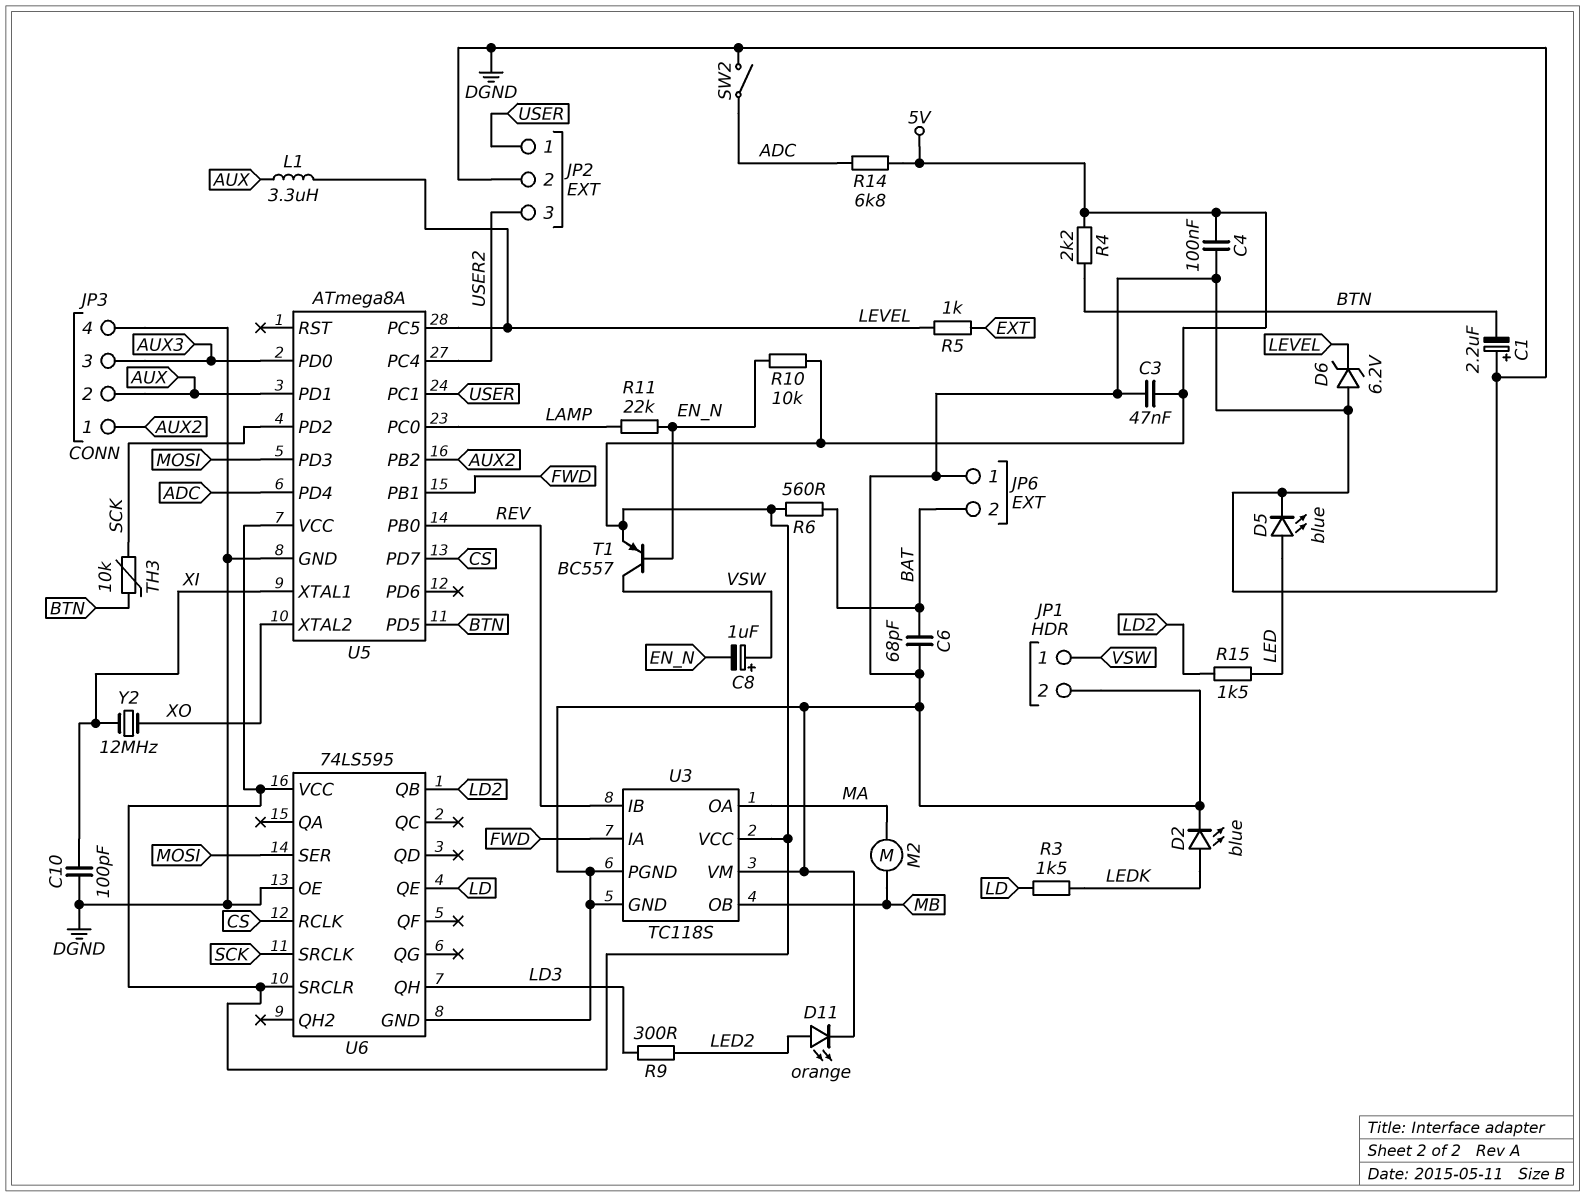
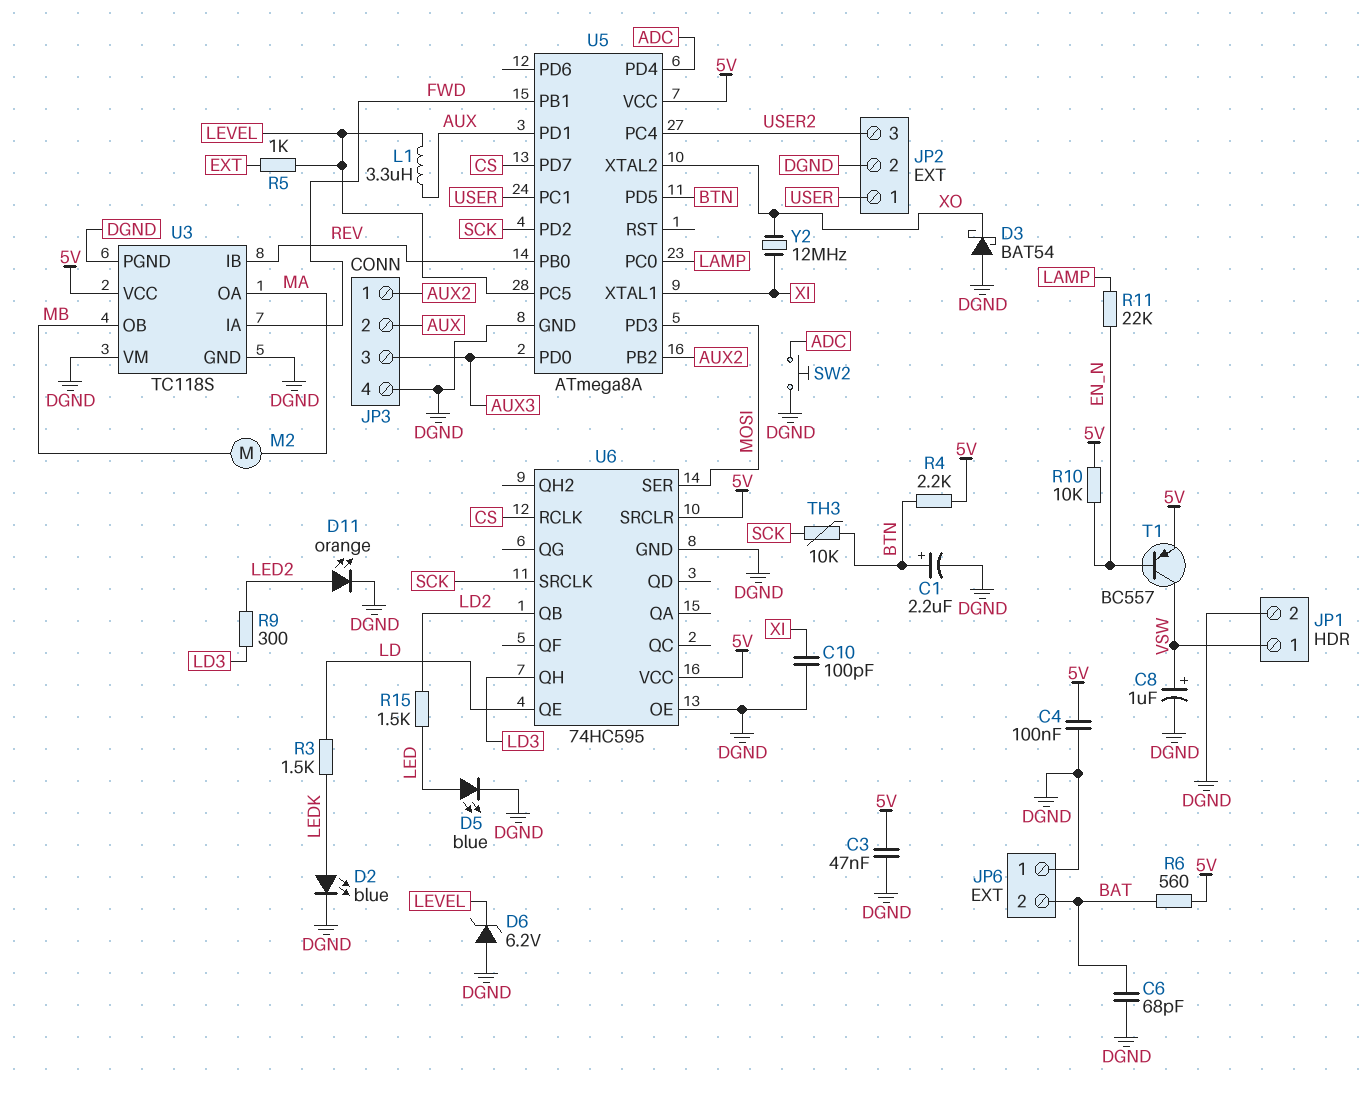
C1: 2.2uF (plus DGND, minus BTN) -> 2.2uF (plus BTN, minus DGND)
C8: 1uF (plus VSW, minus EN_N) -> 1uF (plus VSW, minus DGND)
D3: none -> schottky BAT54 (A DGND, K XO)
R14: 6.8k (5V, ADC) -> none
SW2: switch (ADC, DGND) -> button (ADC, DGND)
U6: 74LS595 -> 74HC595

